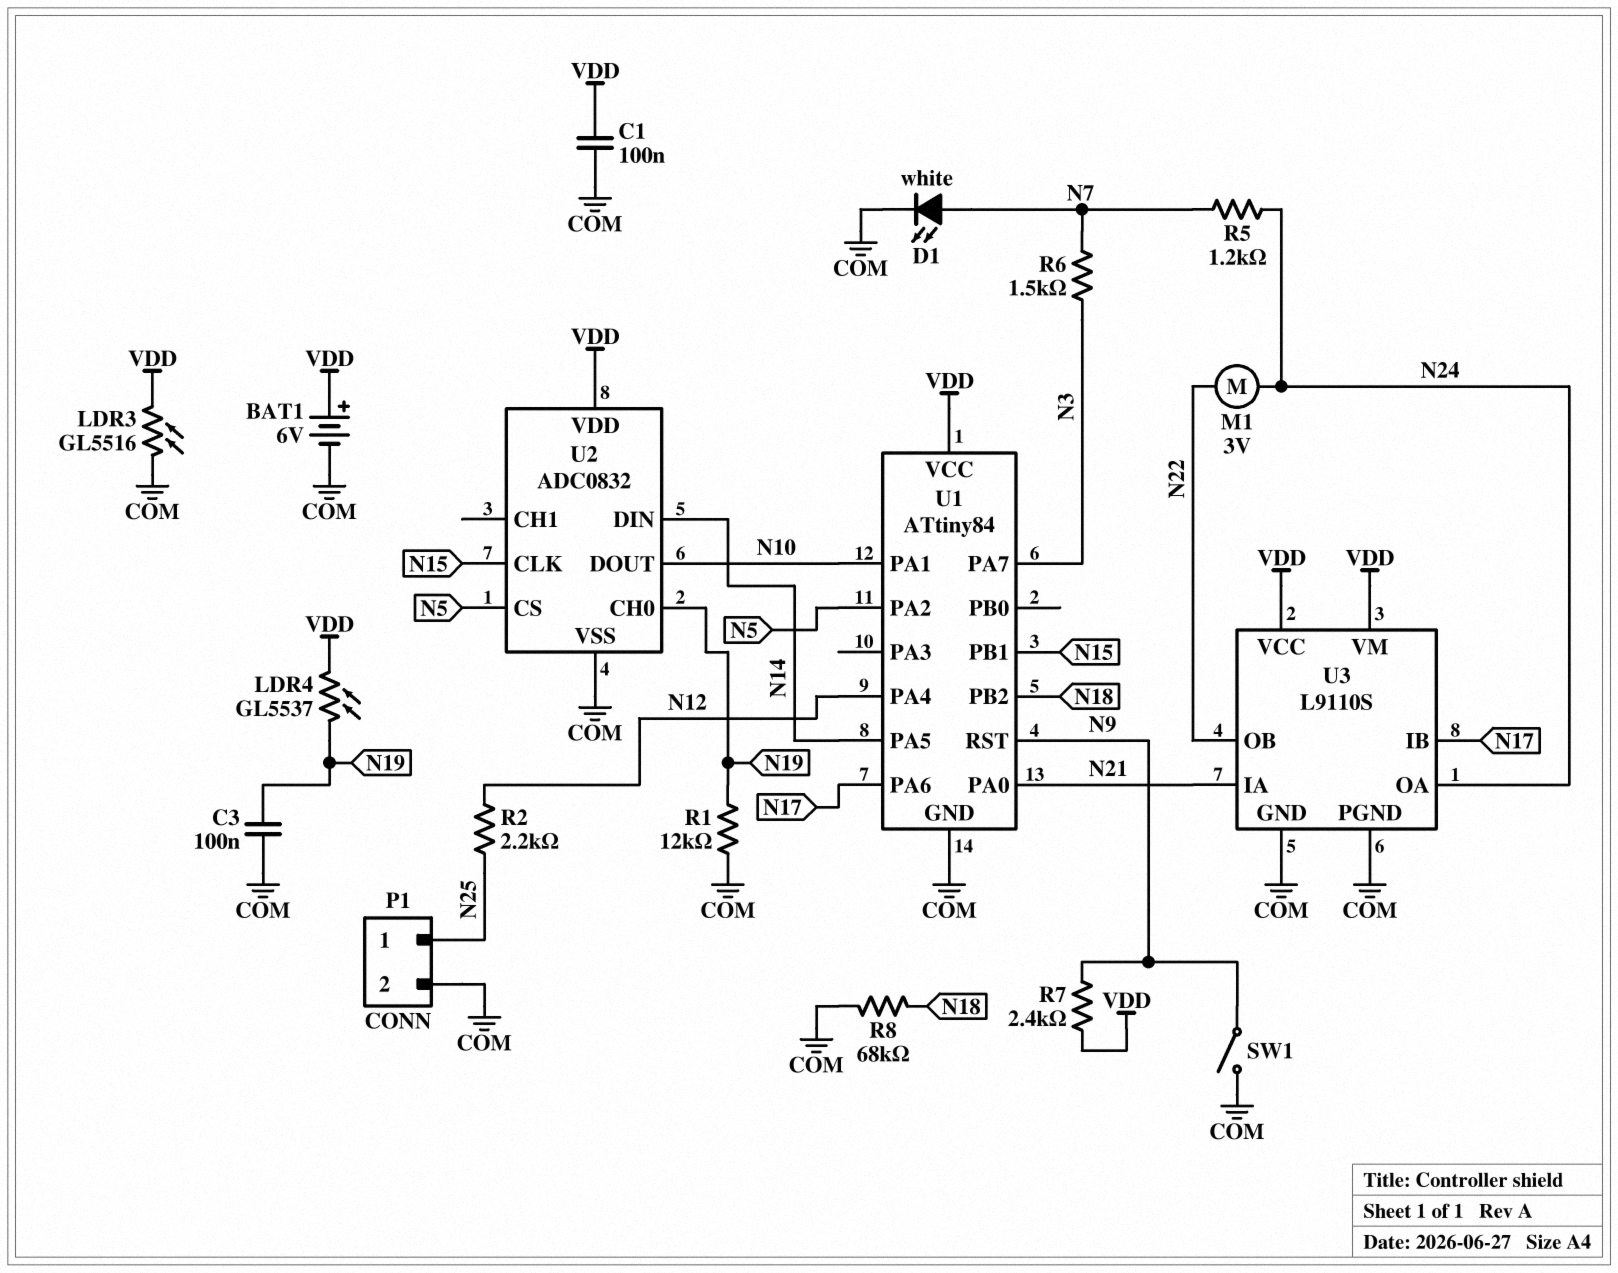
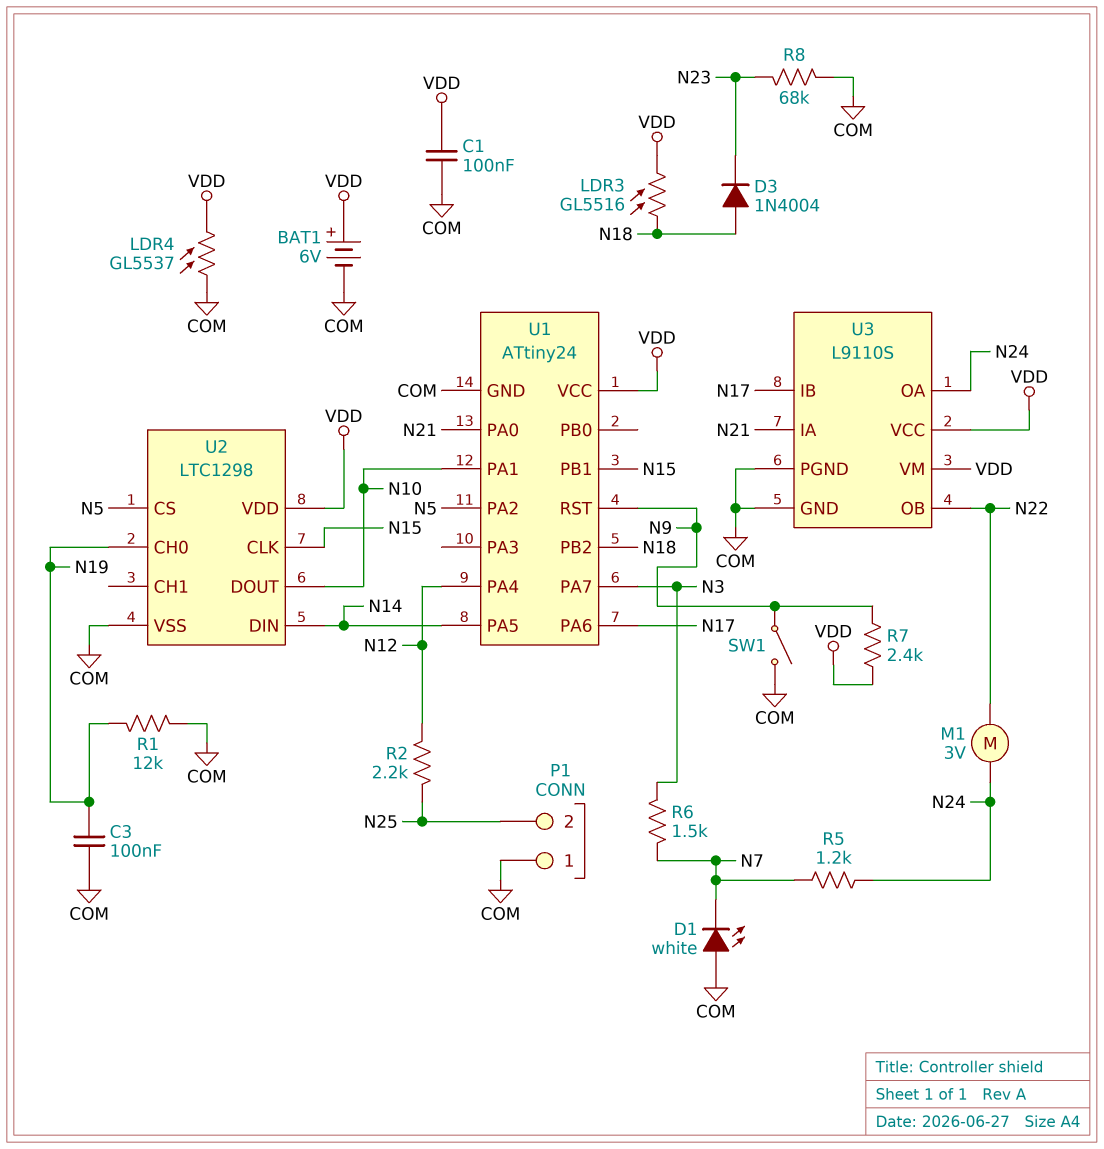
D1: LED white (A N7, K COM) -> LED white (A COM, K N7)
D3: none -> diode 1N4004 (A N18, K N23)
LDR3: GL5516 (COM, VDD) -> GL5516 (N18, VDD)
LDR4: GL5537 (N19, VDD) -> GL5537 (COM, VDD)
P1 pin 1: N25 -> COM
P1 pin 2: COM -> N25
R8: 68k (COM, N18) -> 68k (COM, N23)
U1: ATtiny84 -> ATtiny24
U2: ADC0832 -> LTC1298

